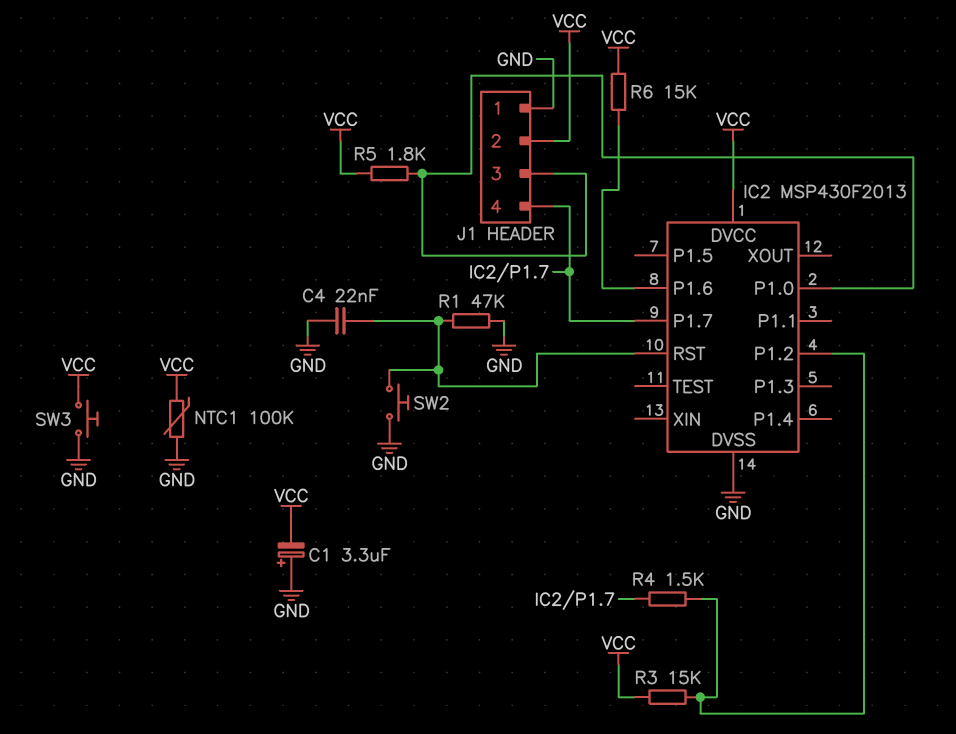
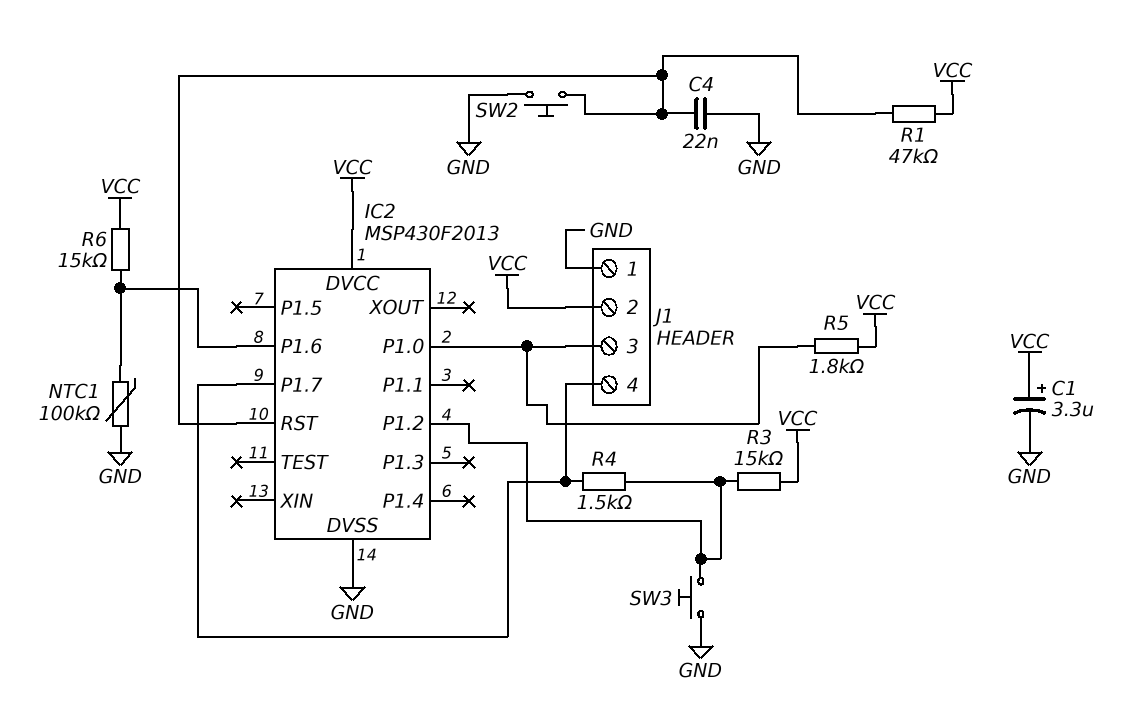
C1: 3.3uF (plus GND, minus VCC) -> 3.3uF (plus VCC, minus GND)
NTC1: 100k (GND, VCC) -> 100k (GND, IC2/P1.6)
R1: 47k (GND, IC2/RST) -> 47k (IC2/RST, VCC)
SW3: button (GND, VCC) -> button (GND, IC2/P1.2)

